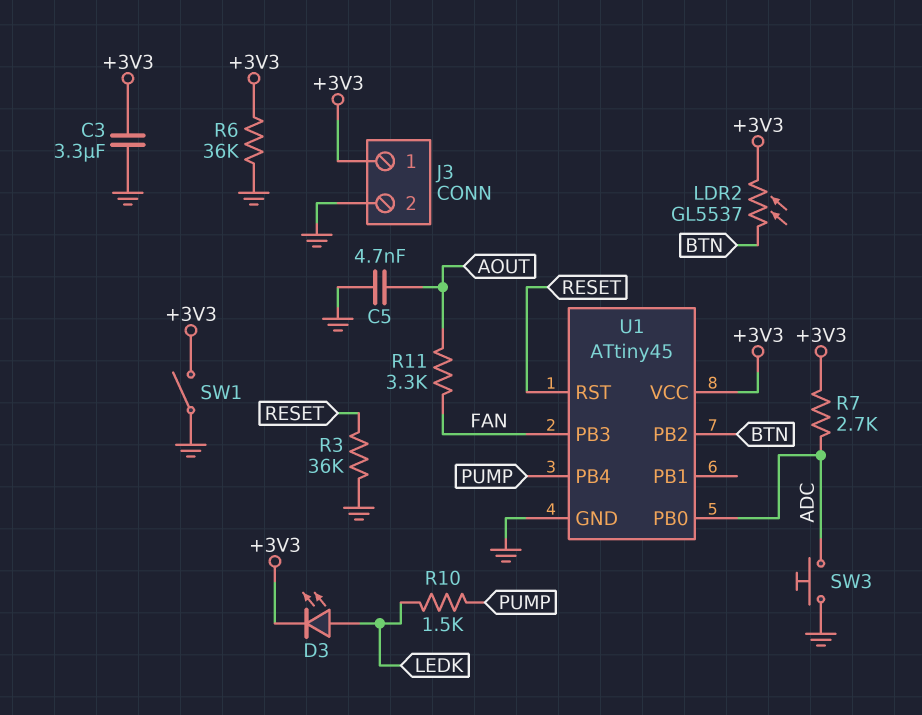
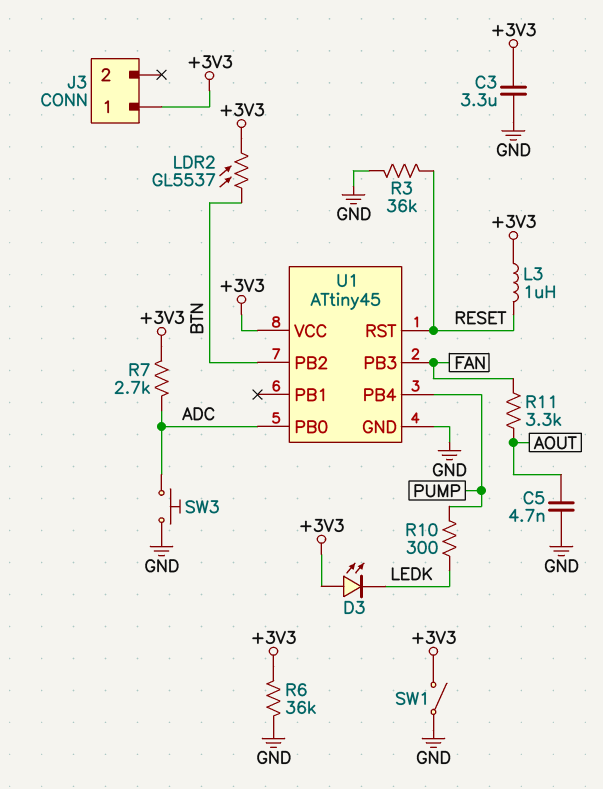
D3: LED (A LEDK, K +3V3) -> LED (A +3V3, K LEDK)
J3 pin 2: GND -> none
L3: none -> 1uH (+3V3, RESET)
R10: 1.5k (LEDK, PUMP) -> 300 (LEDK, PUMP)

